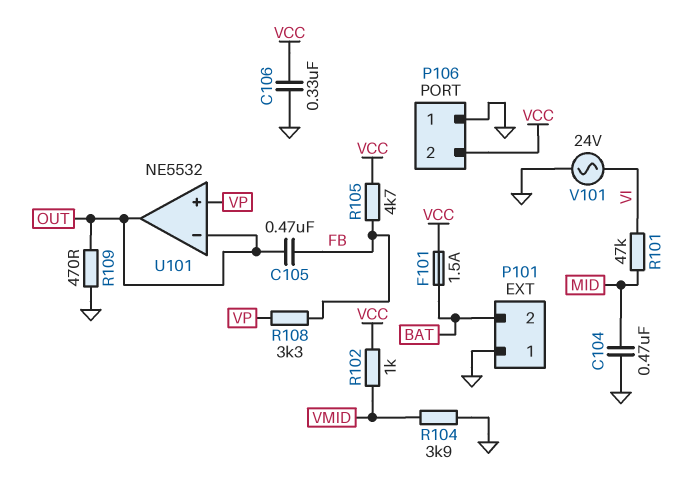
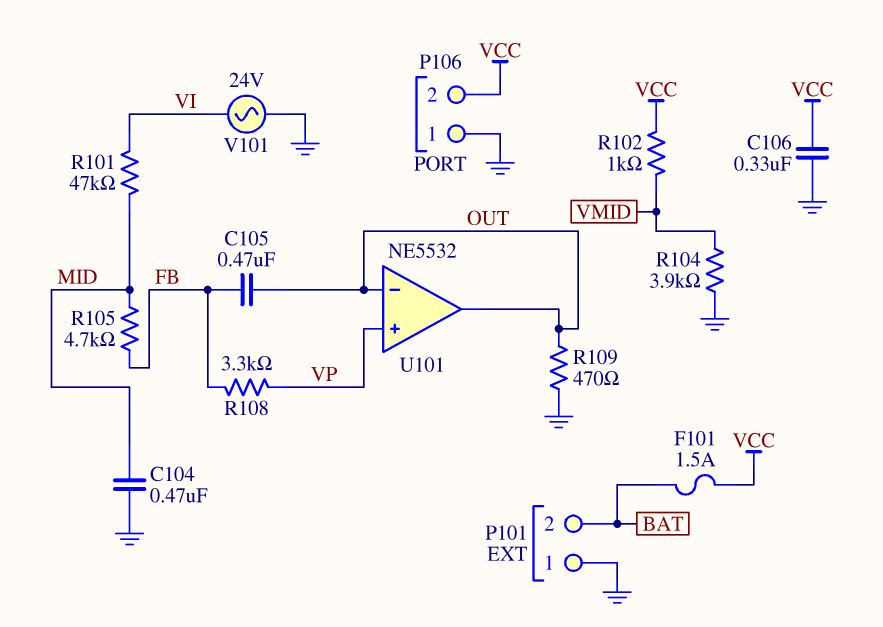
R105: 4.7k (FB, VCC) -> 4.7k (FB, MID)

